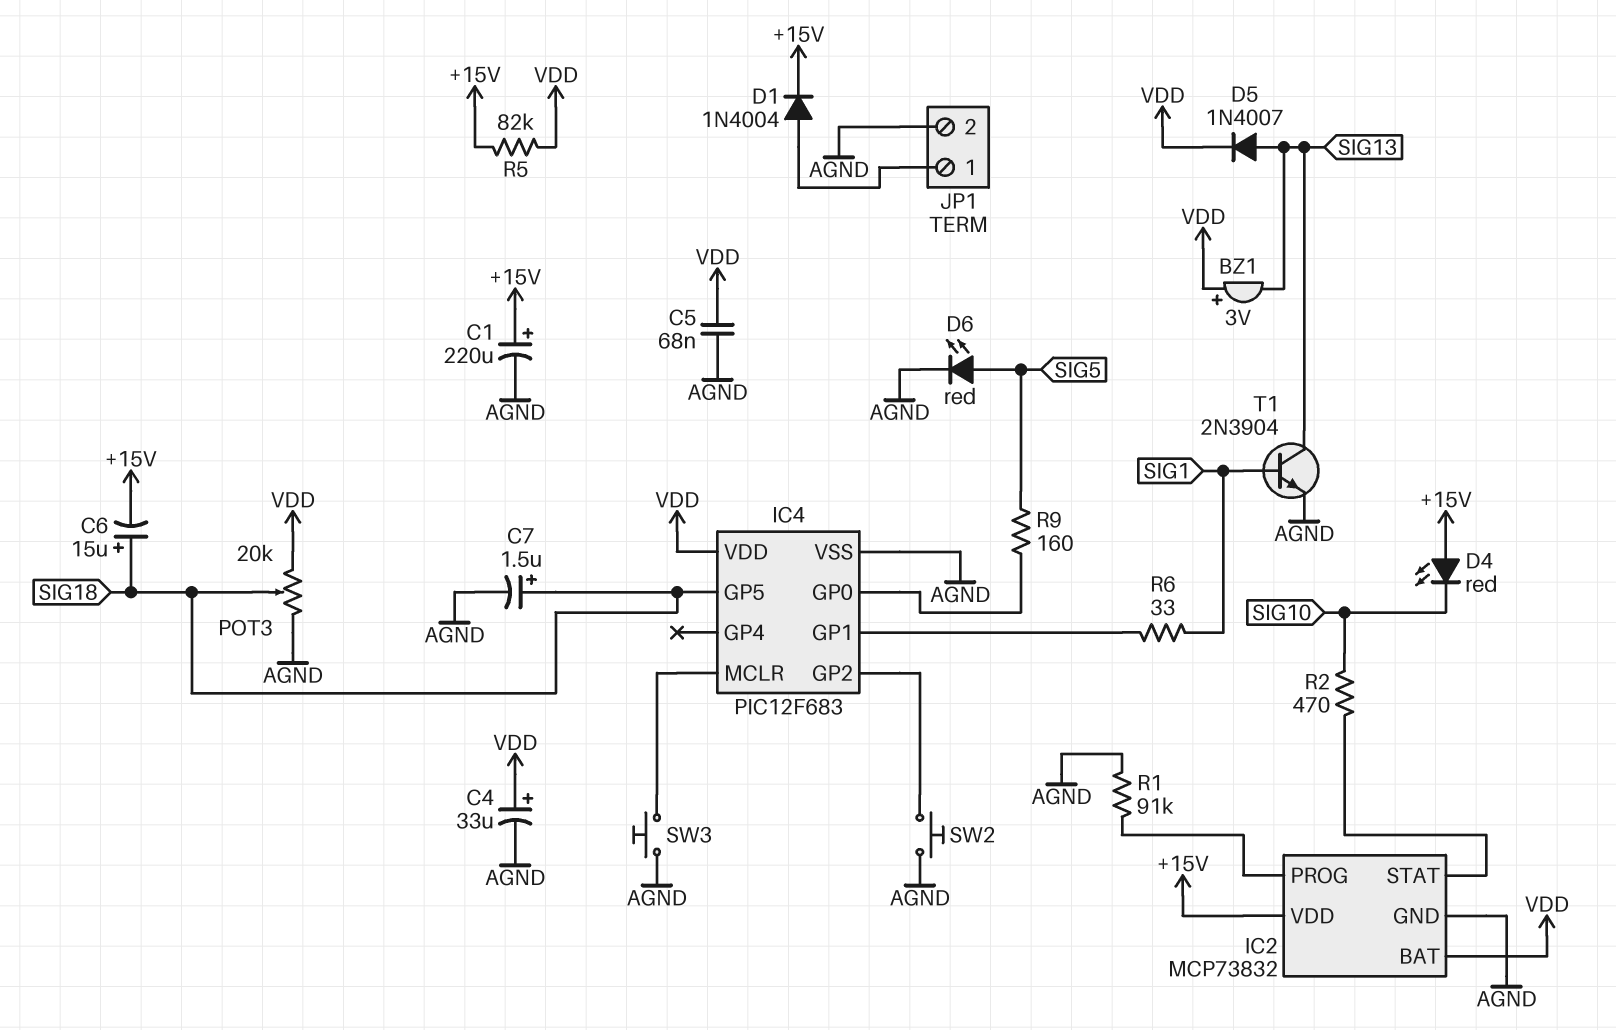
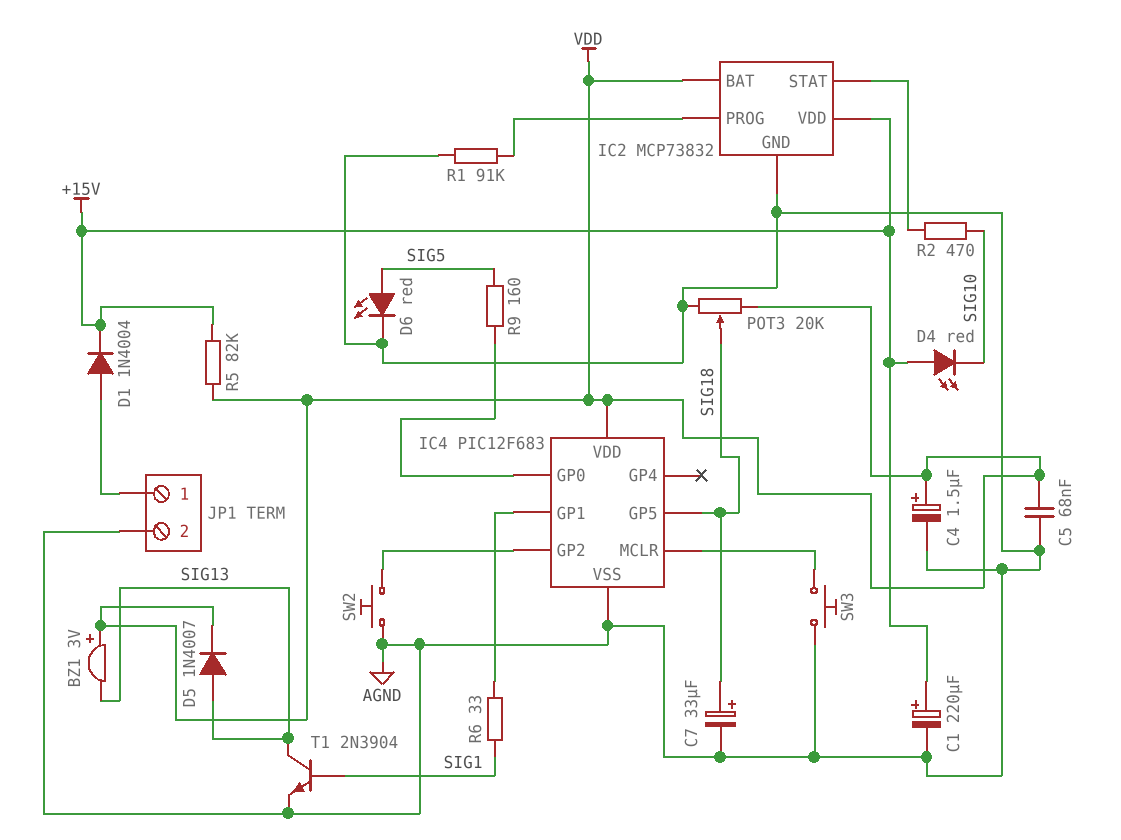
C4: 33uF (plus VDD, minus AGND) -> 1.5uF (plus VDD, minus AGND)
C6: 15uF (plus SIG18, minus +15V) -> none
C7: 1.5uF (plus SIG18, minus AGND) -> 33uF (plus SIG18, minus AGND)

